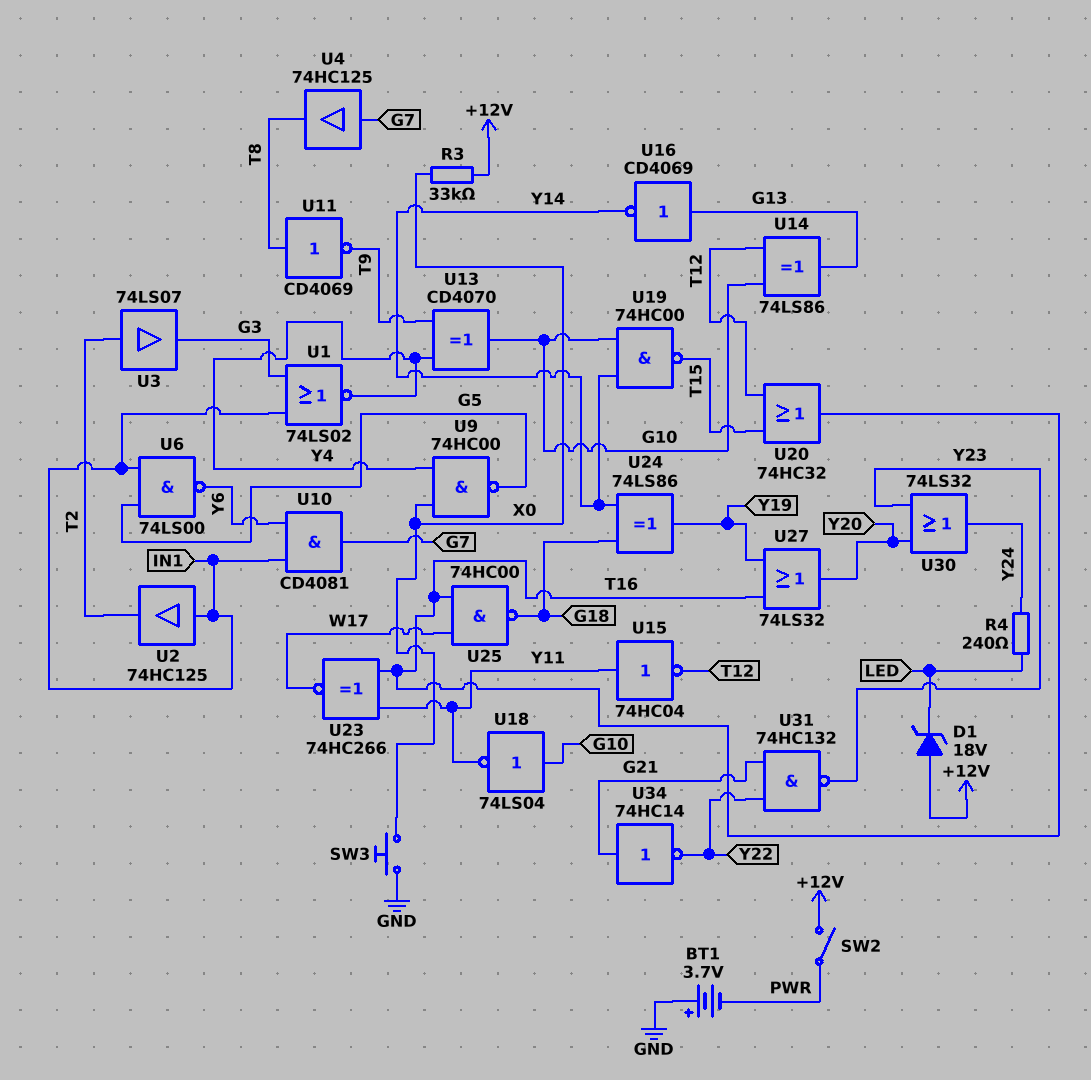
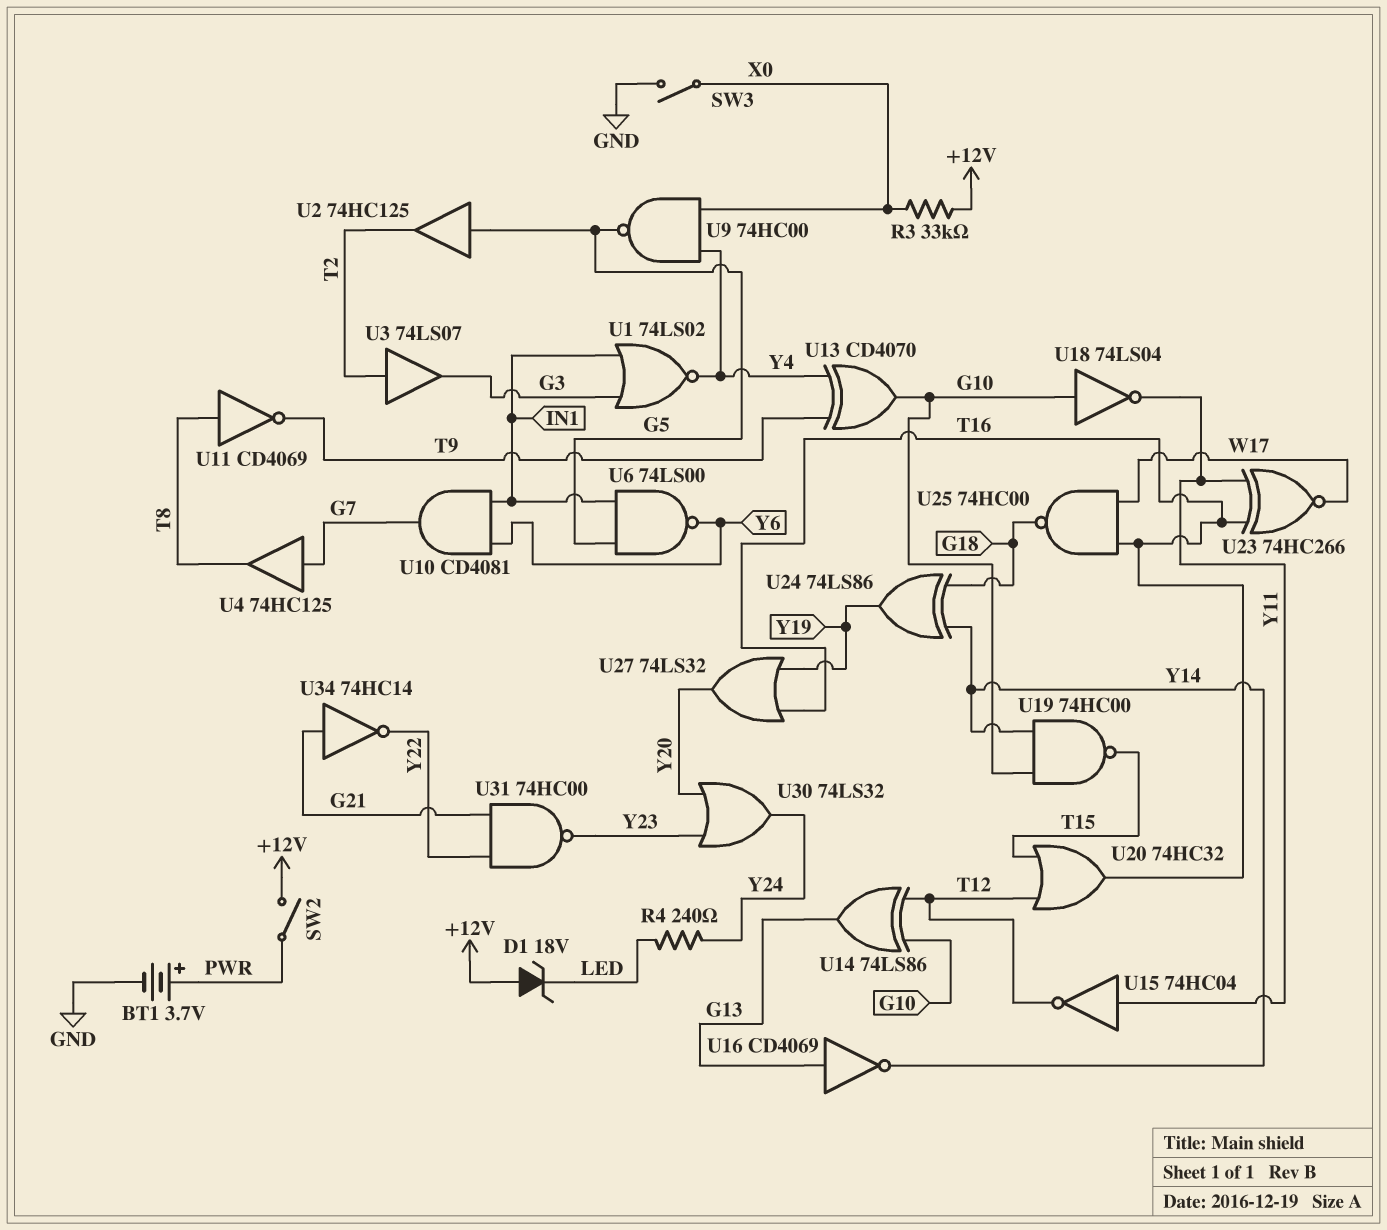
BT1: 3.7V (plus GND, minus PWR) -> 3.7V (plus PWR, minus GND)
SW3: button (GND, X0) -> switch (GND, X0)
U2: buffer 74HC125 (in IN1, out T2) -> buffer 74HC125 (in G5, out T2)
U31: NAND 74HC132 (in G21, in Y22, out Y23) -> NAND 74HC00 (in G21, in Y22, out Y23)

